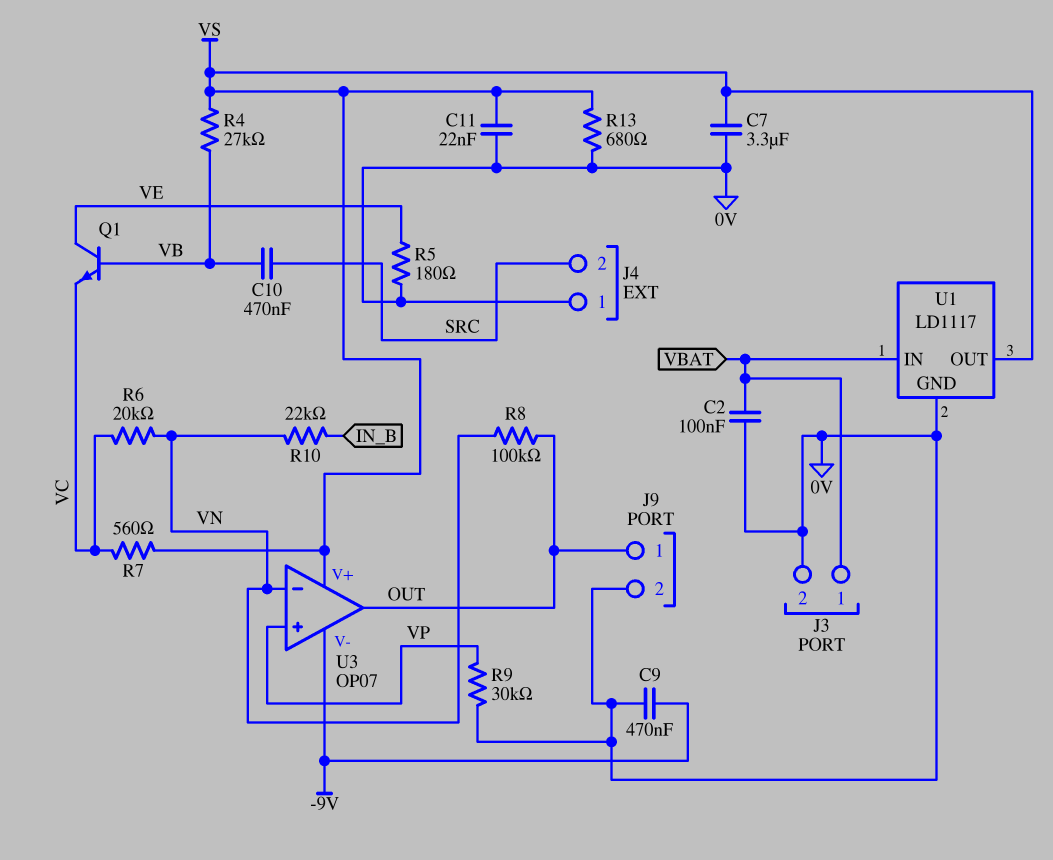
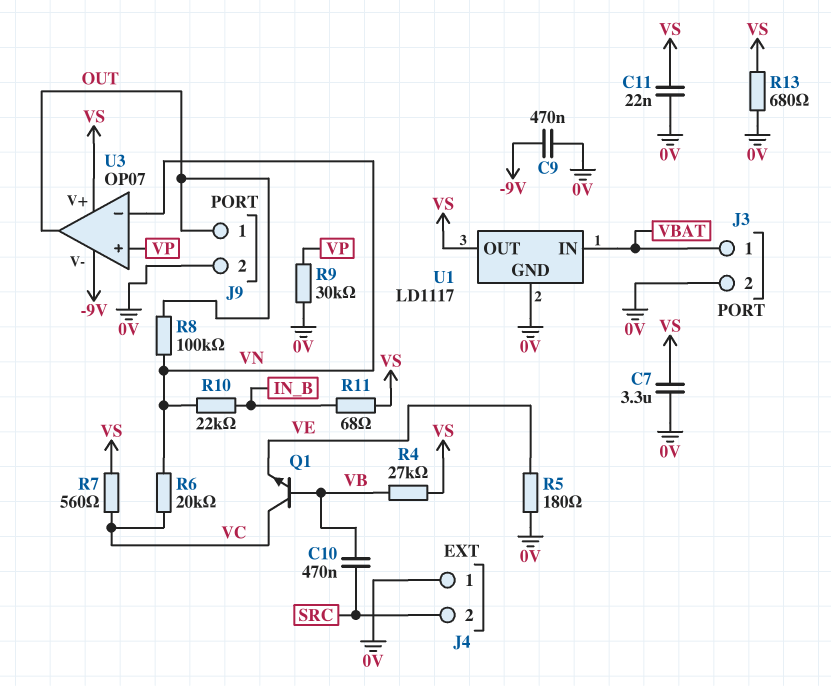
C2: 100nF (0V, VBAT) -> none
Q1: NPN (B VB, C VE, E VC) -> NPN (B VB, C VC, E VE)
R11: none -> 68 (IN_B, VS)

